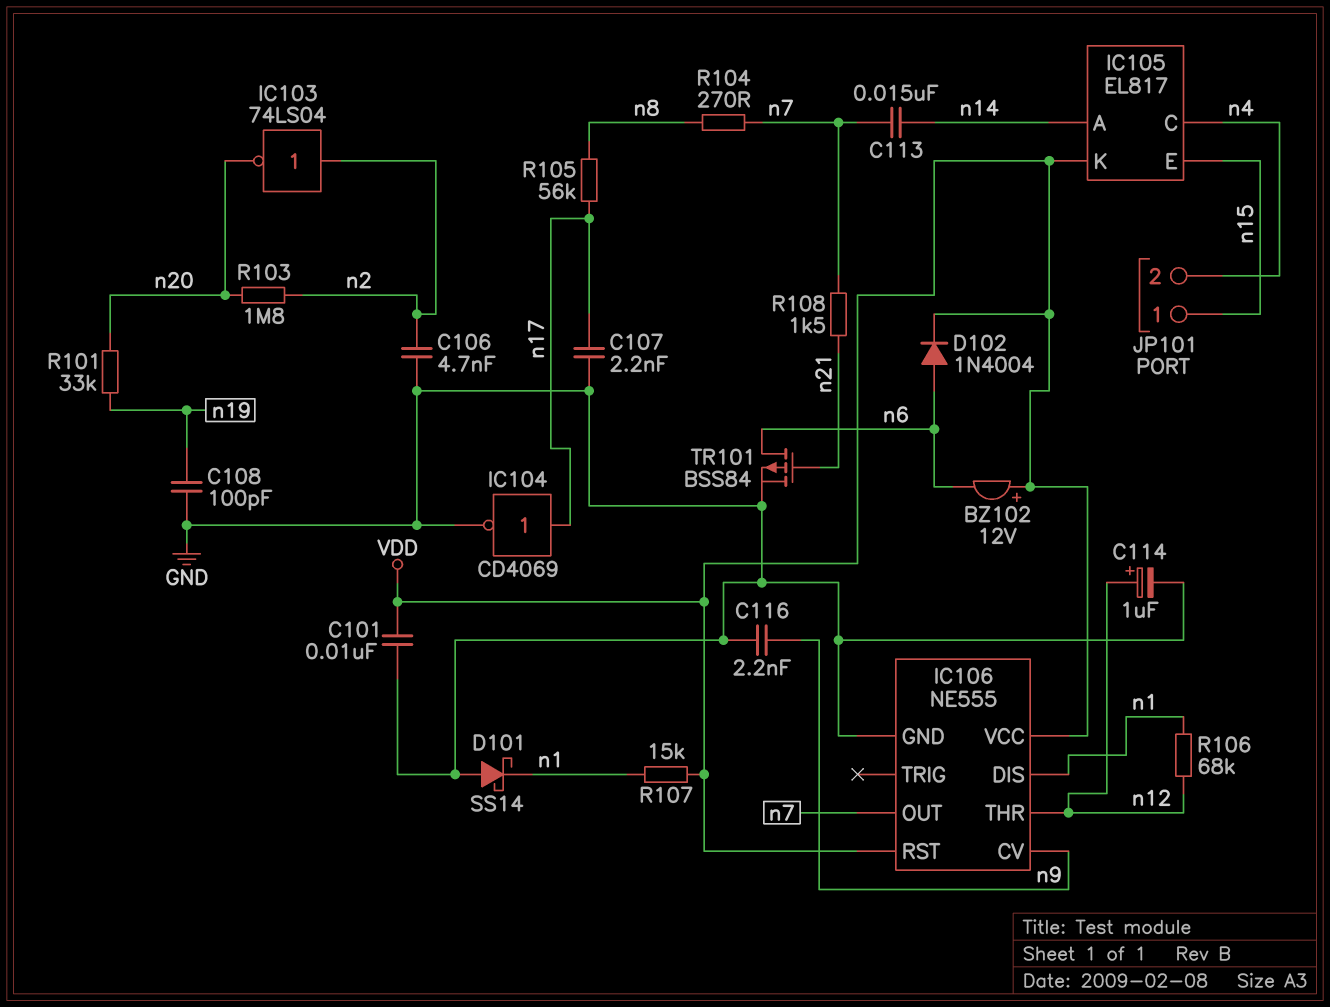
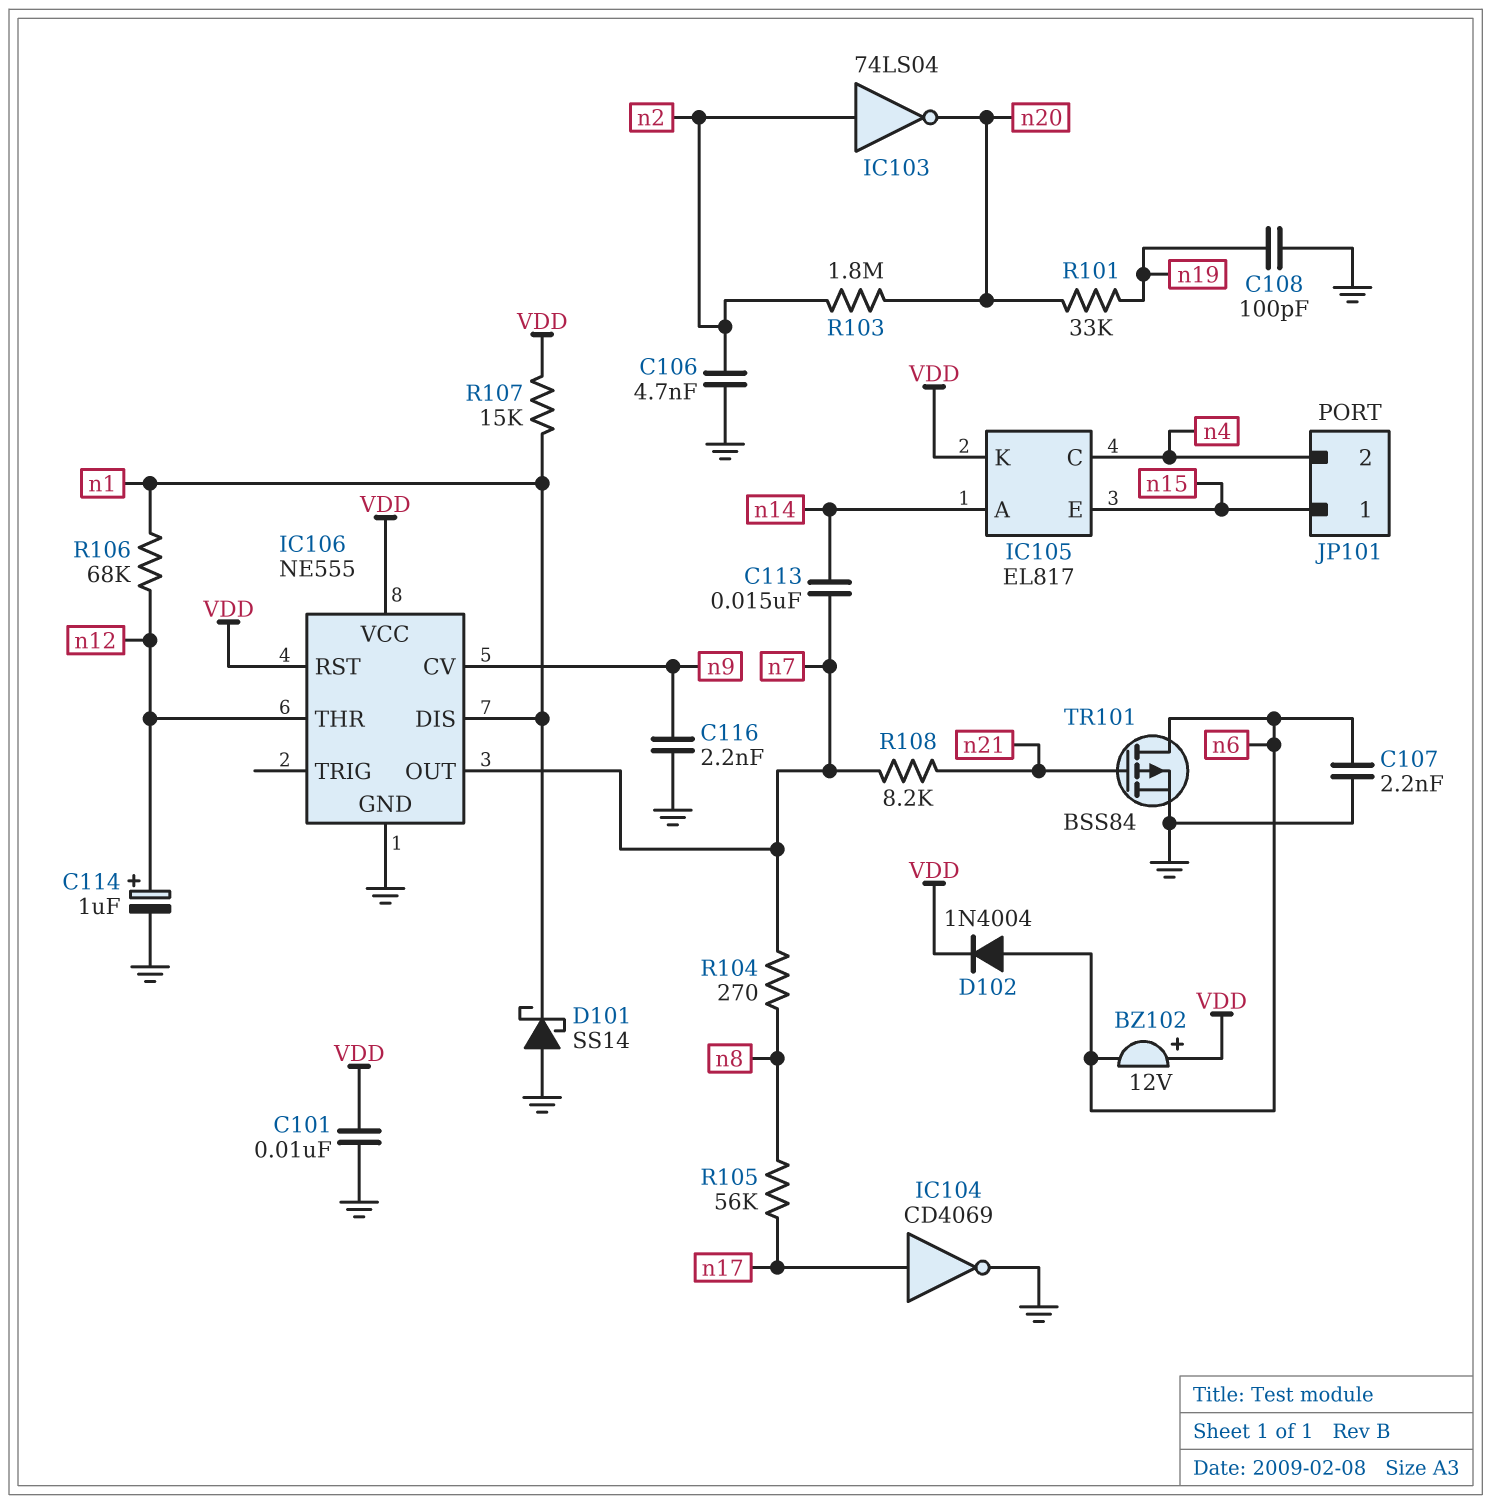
C107: 2.2nF (GND, n17) -> 2.2nF (GND, n6)
R108: 1.5k (n7, n21) -> 8.2k (n7, n21)

